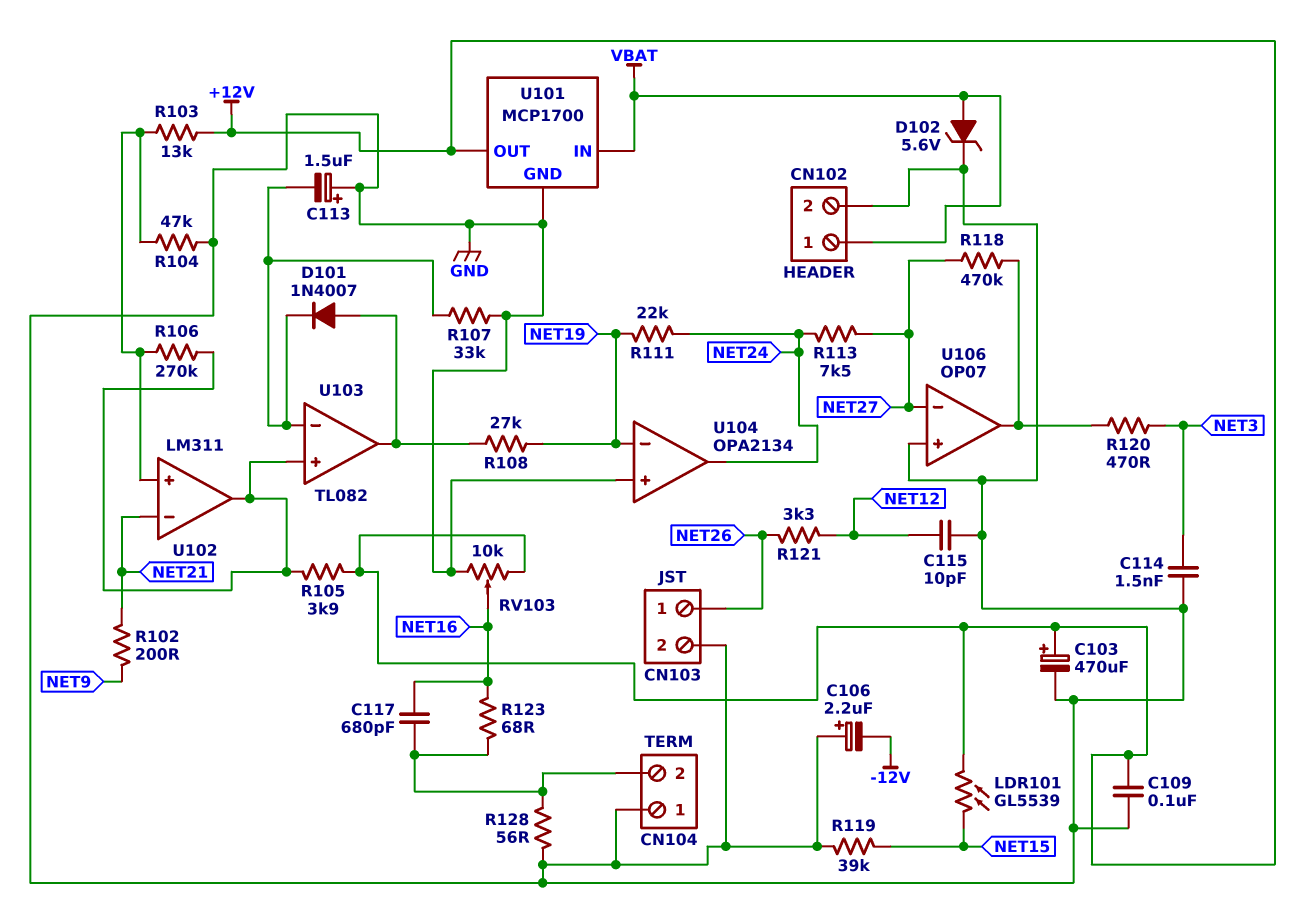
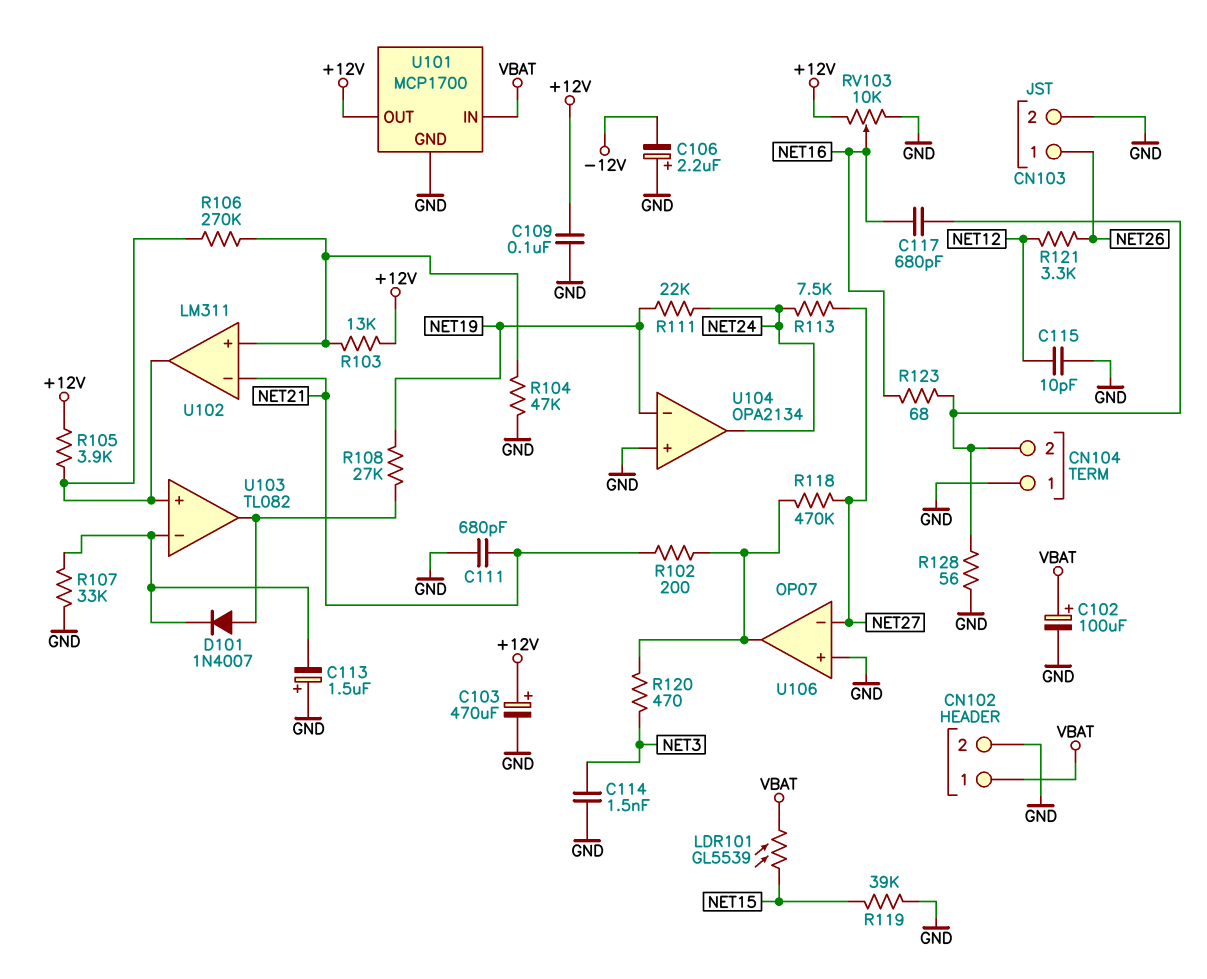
C102: none -> 100uF (plus VBAT, minus GND)
C111: none -> 680pF (GND, NET21)
D102: zener 5.6V (A VBAT, K GND) -> none
LDR101: GL5539 (+12V, NET15) -> GL5539 (NET15, VBAT)
R102: 200 (NET9, NET21) -> 200 (NET21, U106/out)

